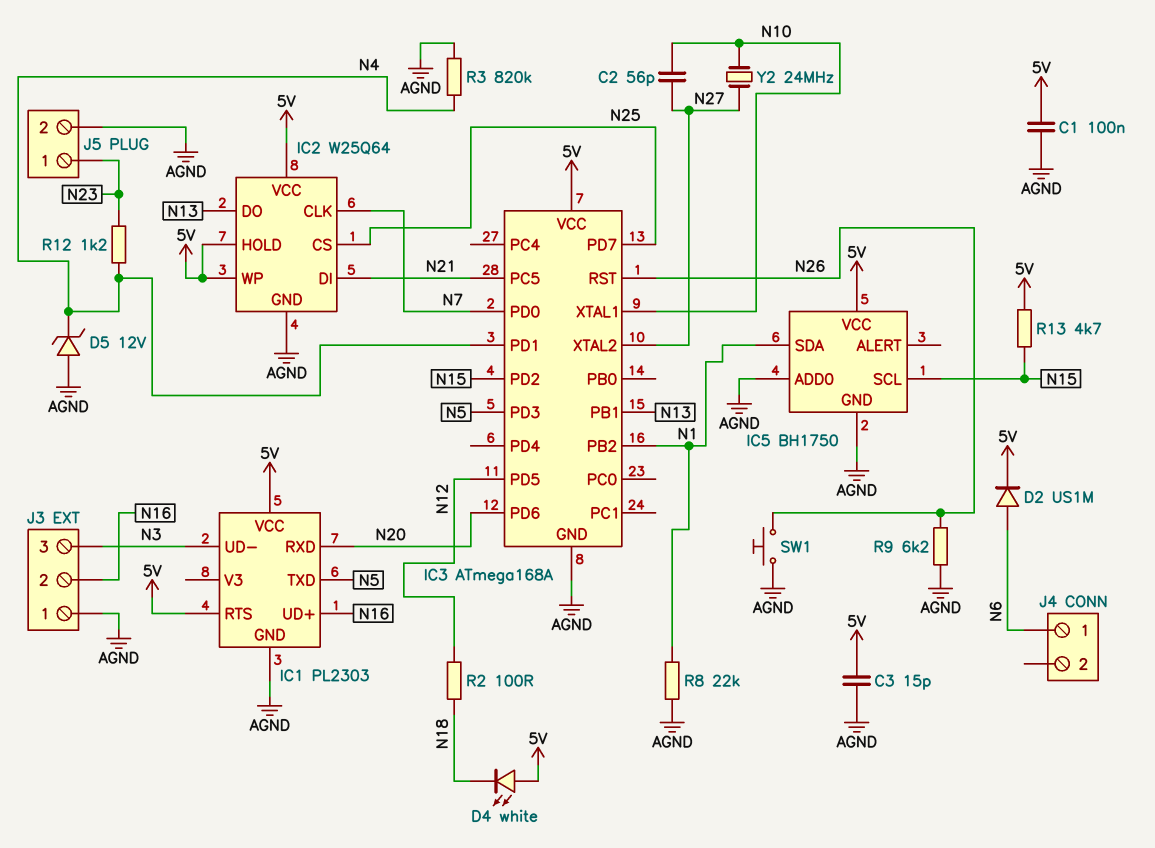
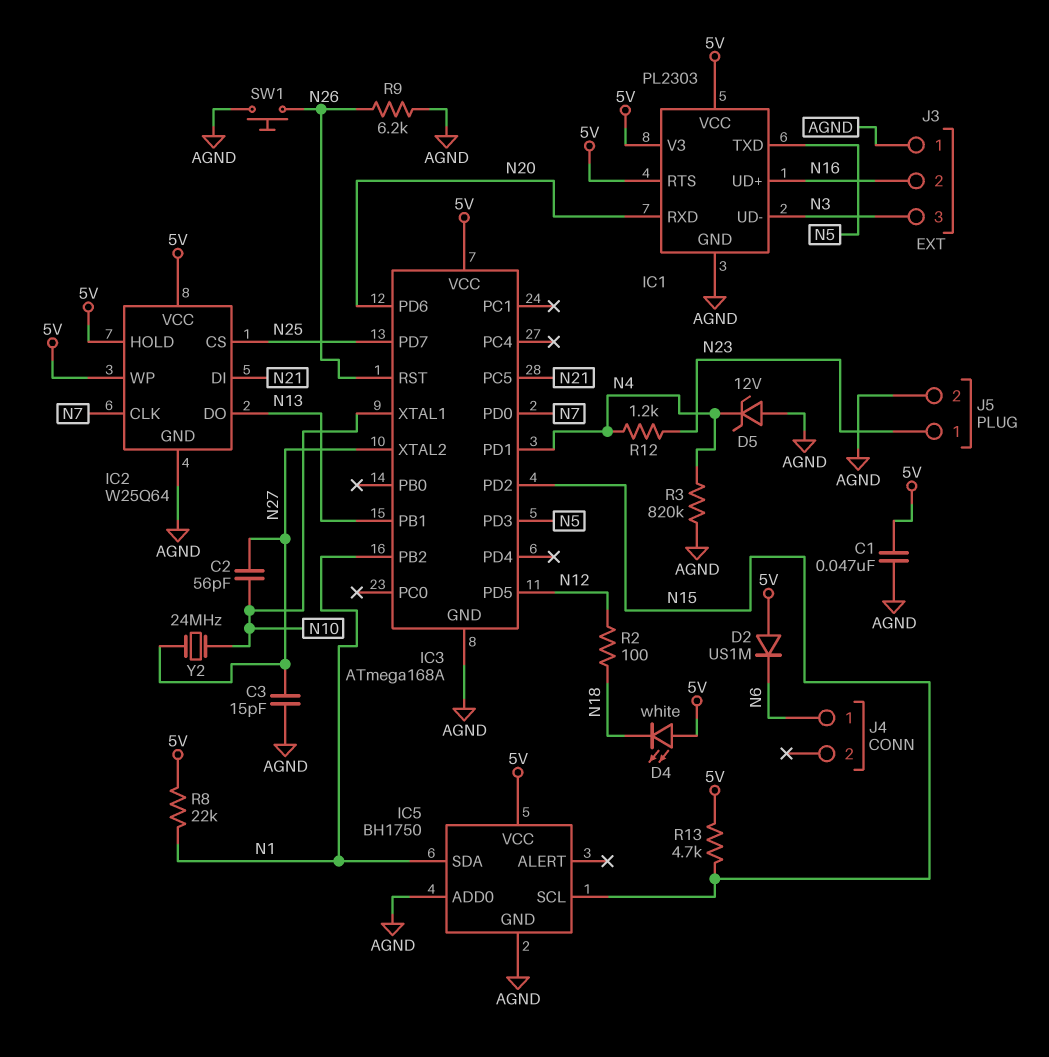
C1: 100nF (5V, AGND) -> 47nF (5V, AGND)
C3: 15pF (5V, AGND) -> 15pF (AGND, N27)
D2: diode US1M (A N6, K 5V) -> diode US1M (A 5V, K N6)
IC1 pin V3: none -> 5V
R8: 22k (AGND, N1) -> 22k (5V, N1)

